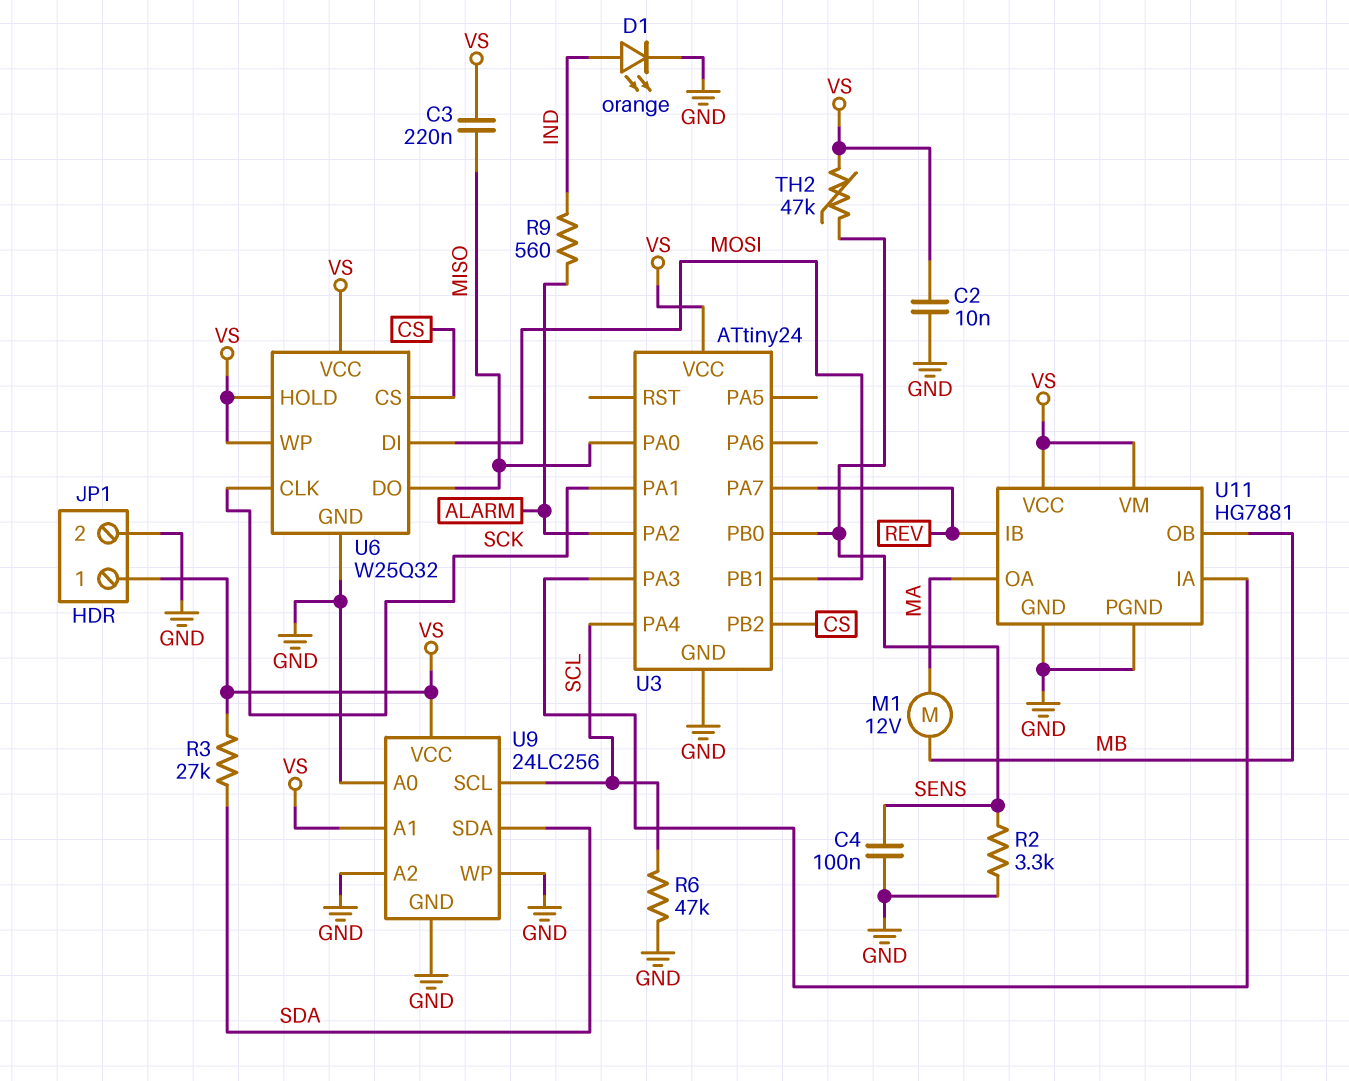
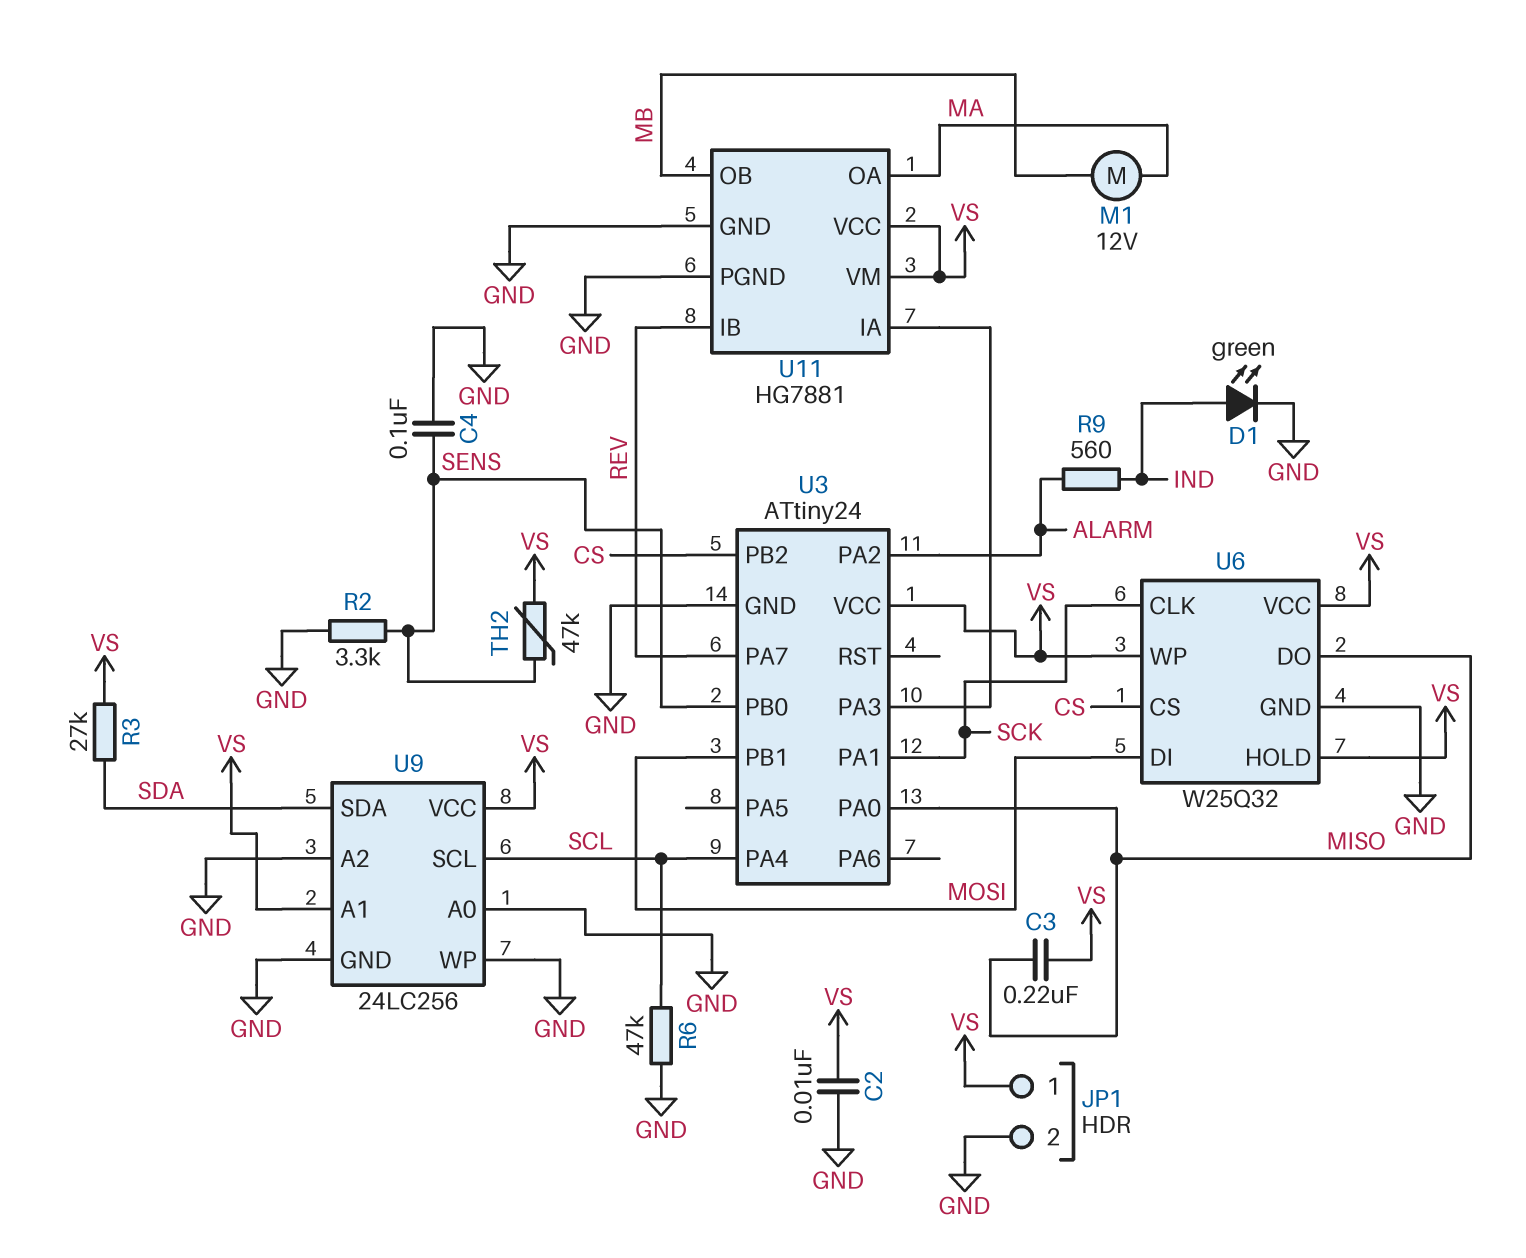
D1: LED orange (A IND, K GND) -> LED green (A IND, K GND)

